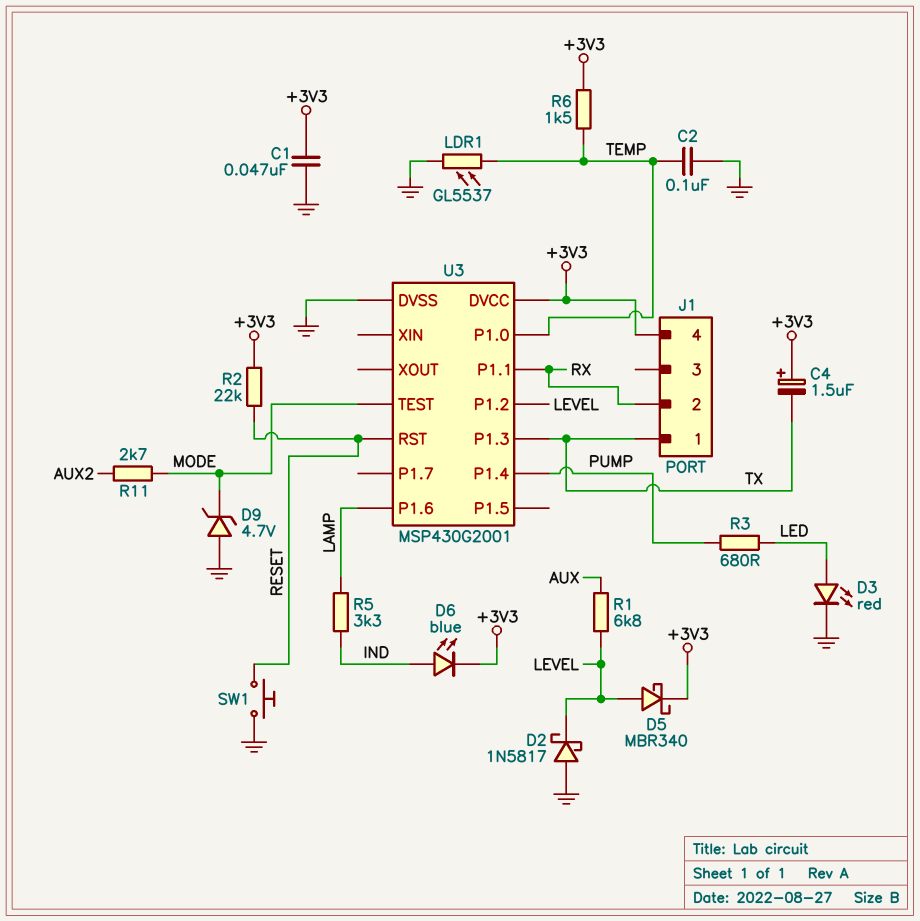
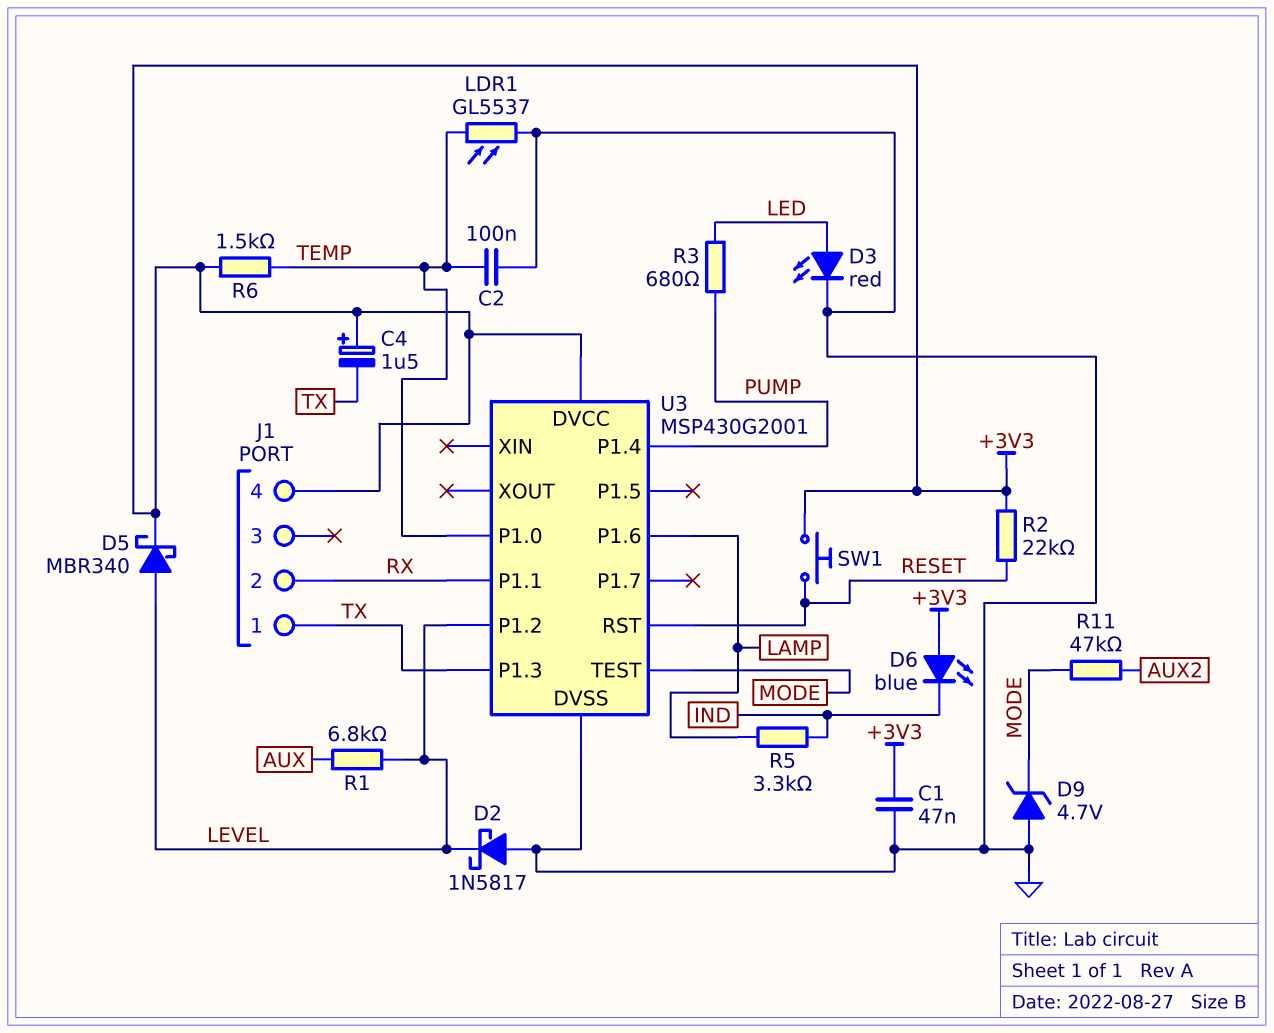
D6: LED blue (A IND, K +3V3) -> LED blue (A +3V3, K IND)
R11: 2.7k (AUX2, MODE) -> 47k (AUX2, MODE)
SW1: button (GND, RESET) -> button (+3V3, RESET)

